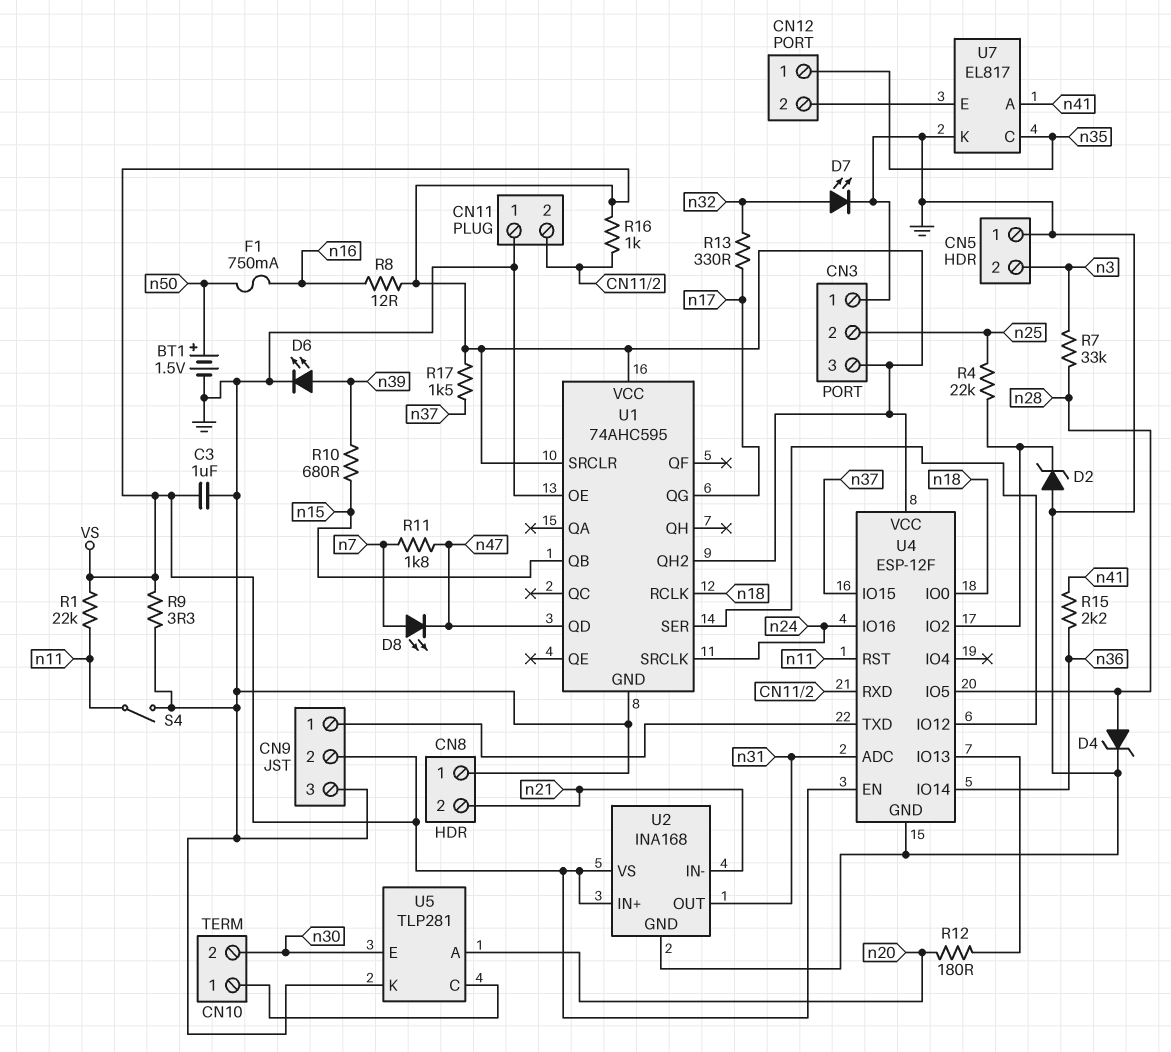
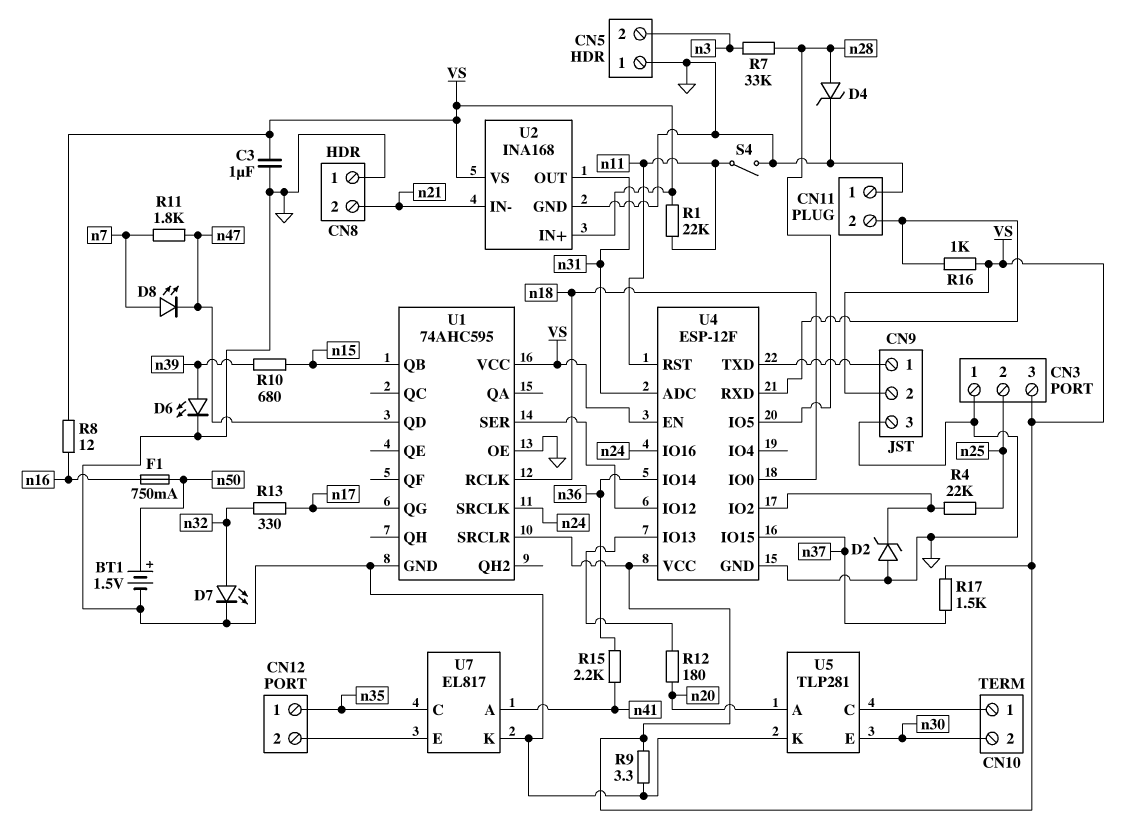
U1 pin QH2: VS -> none

